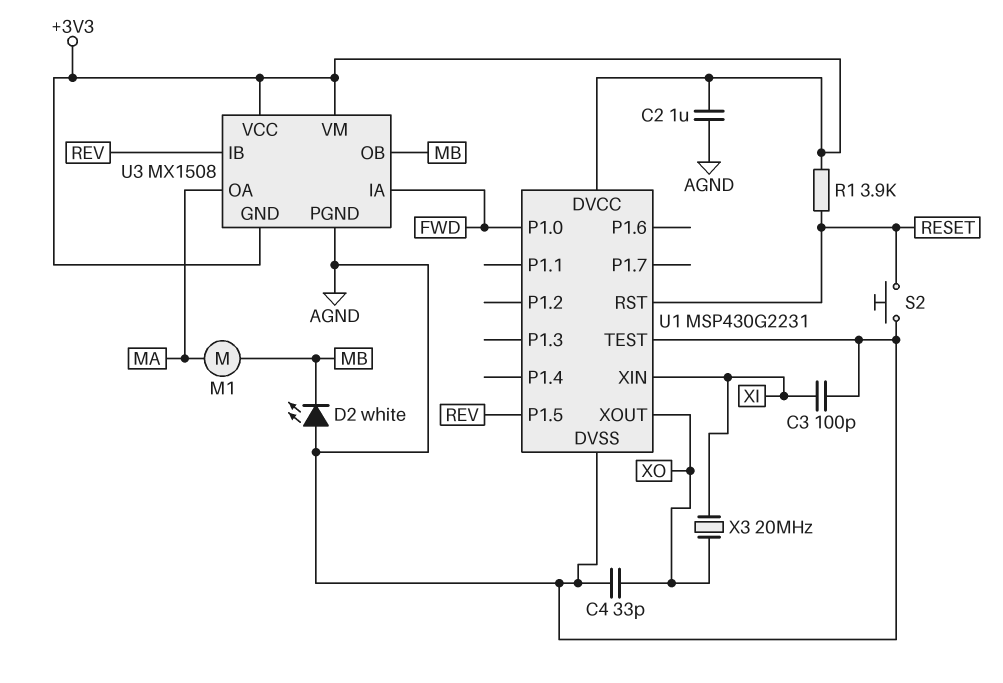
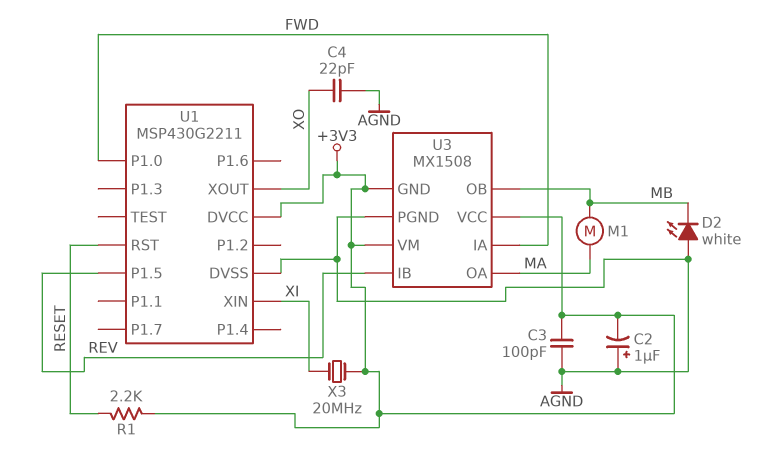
C2: 1uF (+3V3, AGND) -> 1uF (plus AGND, minus +3V3)
C3: 100pF (AGND, XI) -> 100pF (+3V3, AGND)
C4: 33pF (AGND, XO) -> 22pF (AGND, XO)
R1: 3.9k (+3V3, RESET) -> 2.2k (+3V3, RESET)
S2: button (AGND, RESET) -> none
U1: MSP430G2231 -> MSP430G2211
U1 pin TEST: AGND -> none
X3: 20MHz (XI, XO) -> 20MHz (+3V3, XI)

